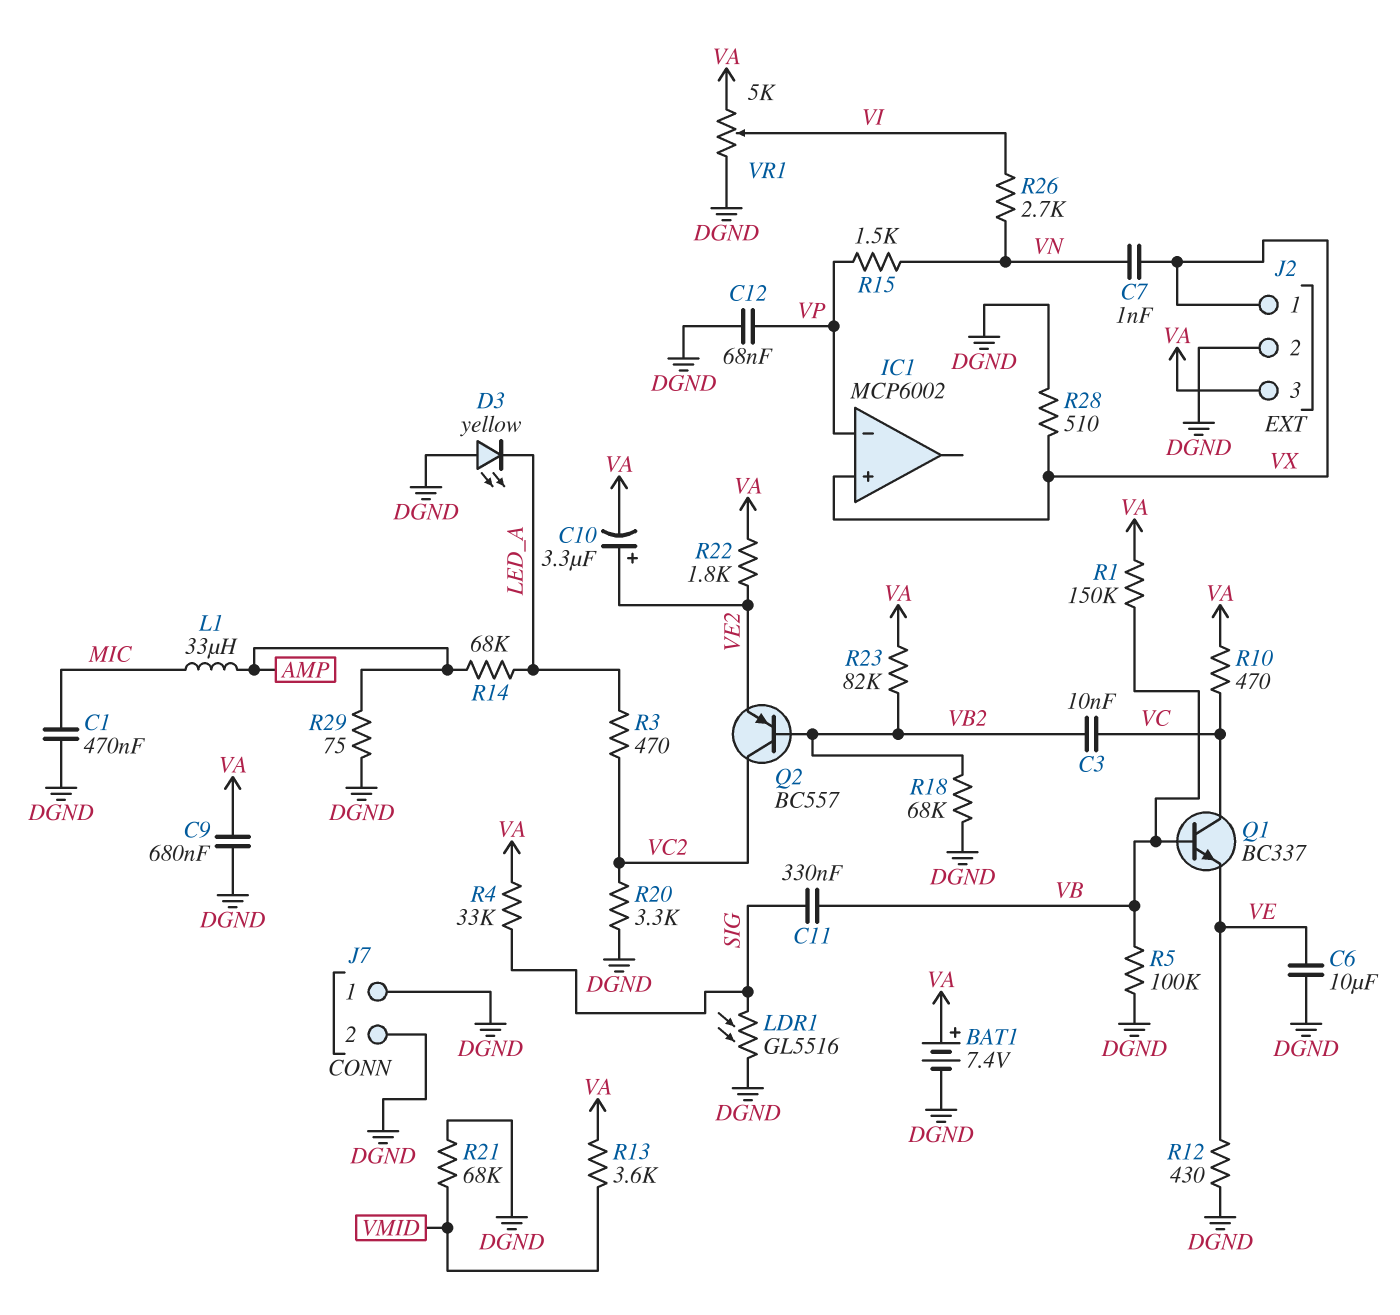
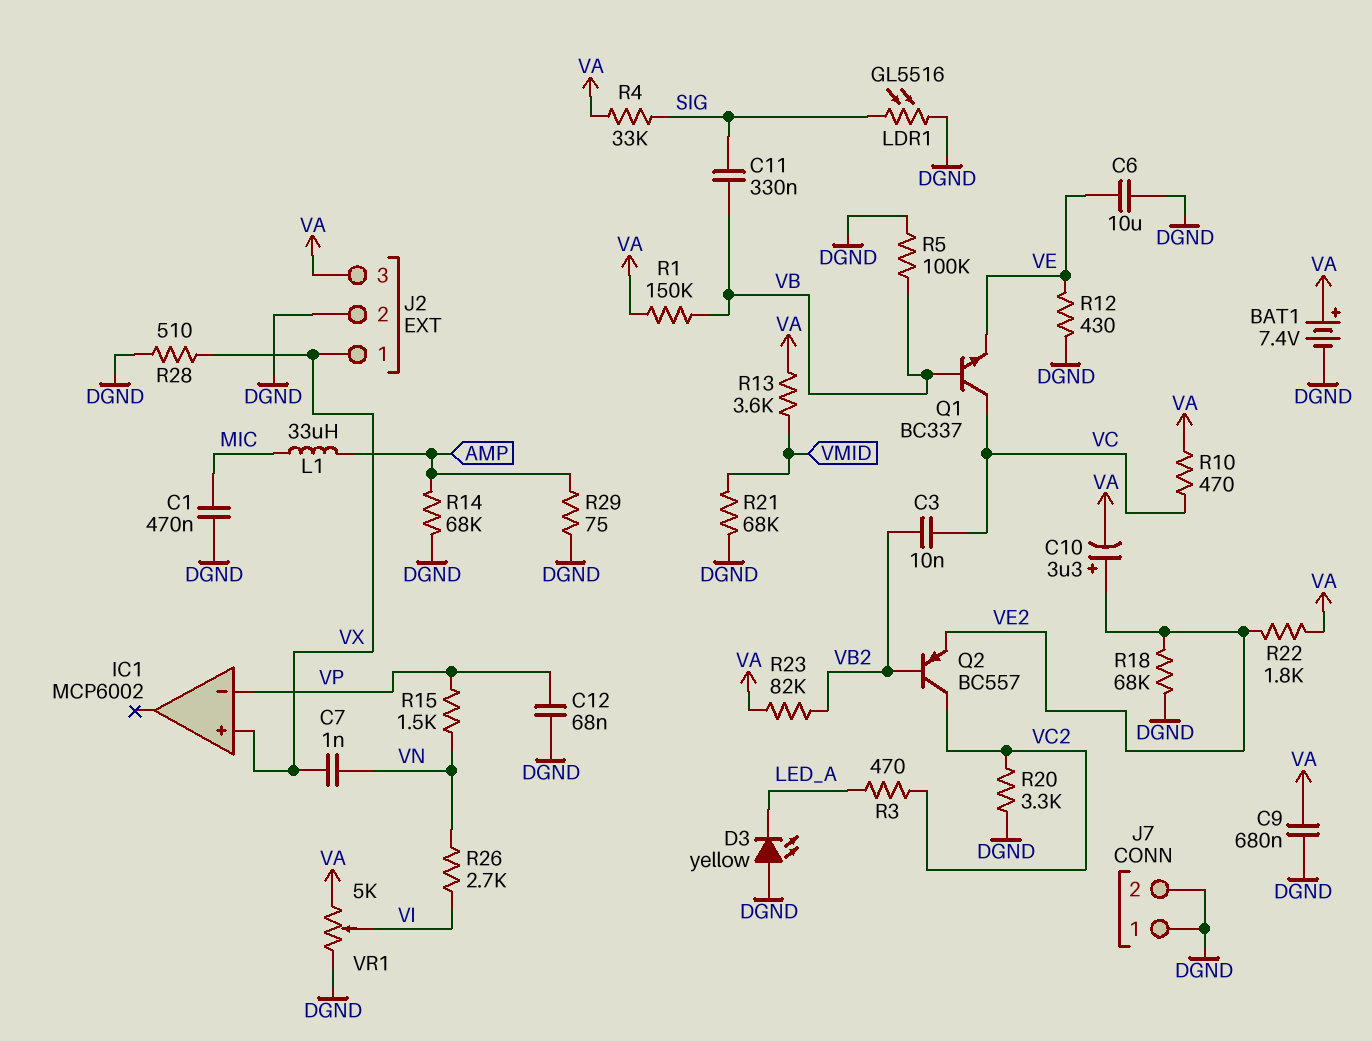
R14: 68k (AMP, LED_A) -> 68k (AMP, DGND)
R18: 68k (DGND, VB2) -> 68k (DGND, VE2)

